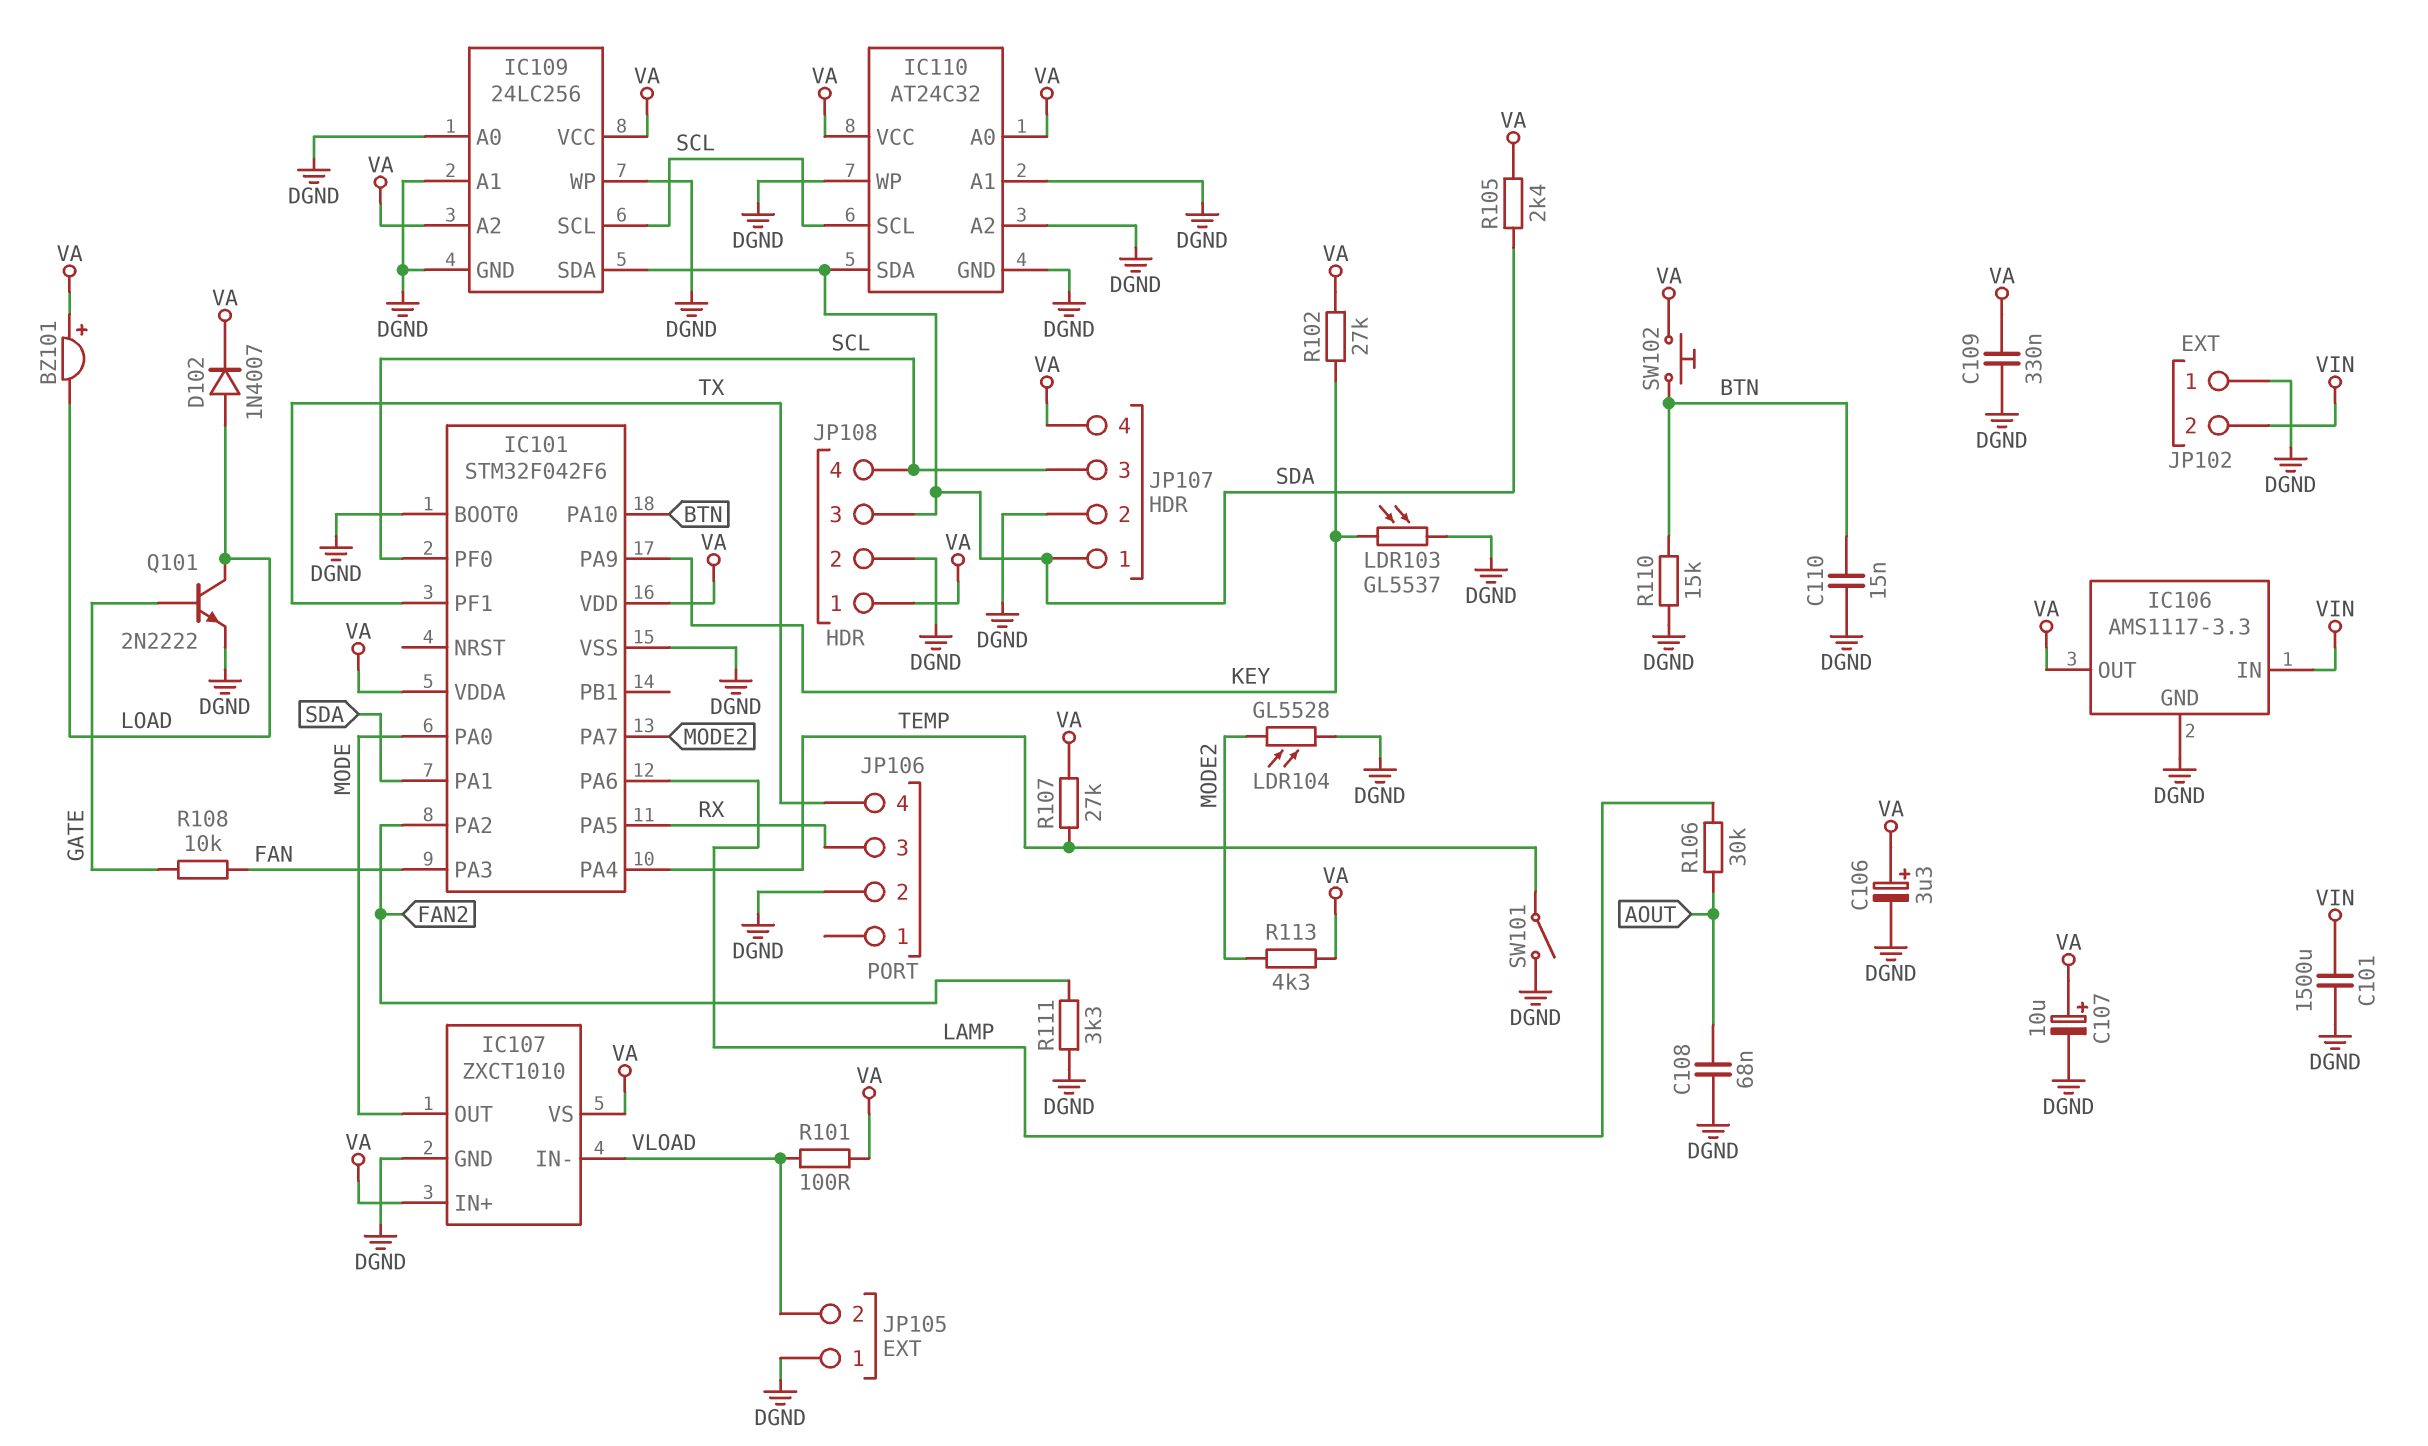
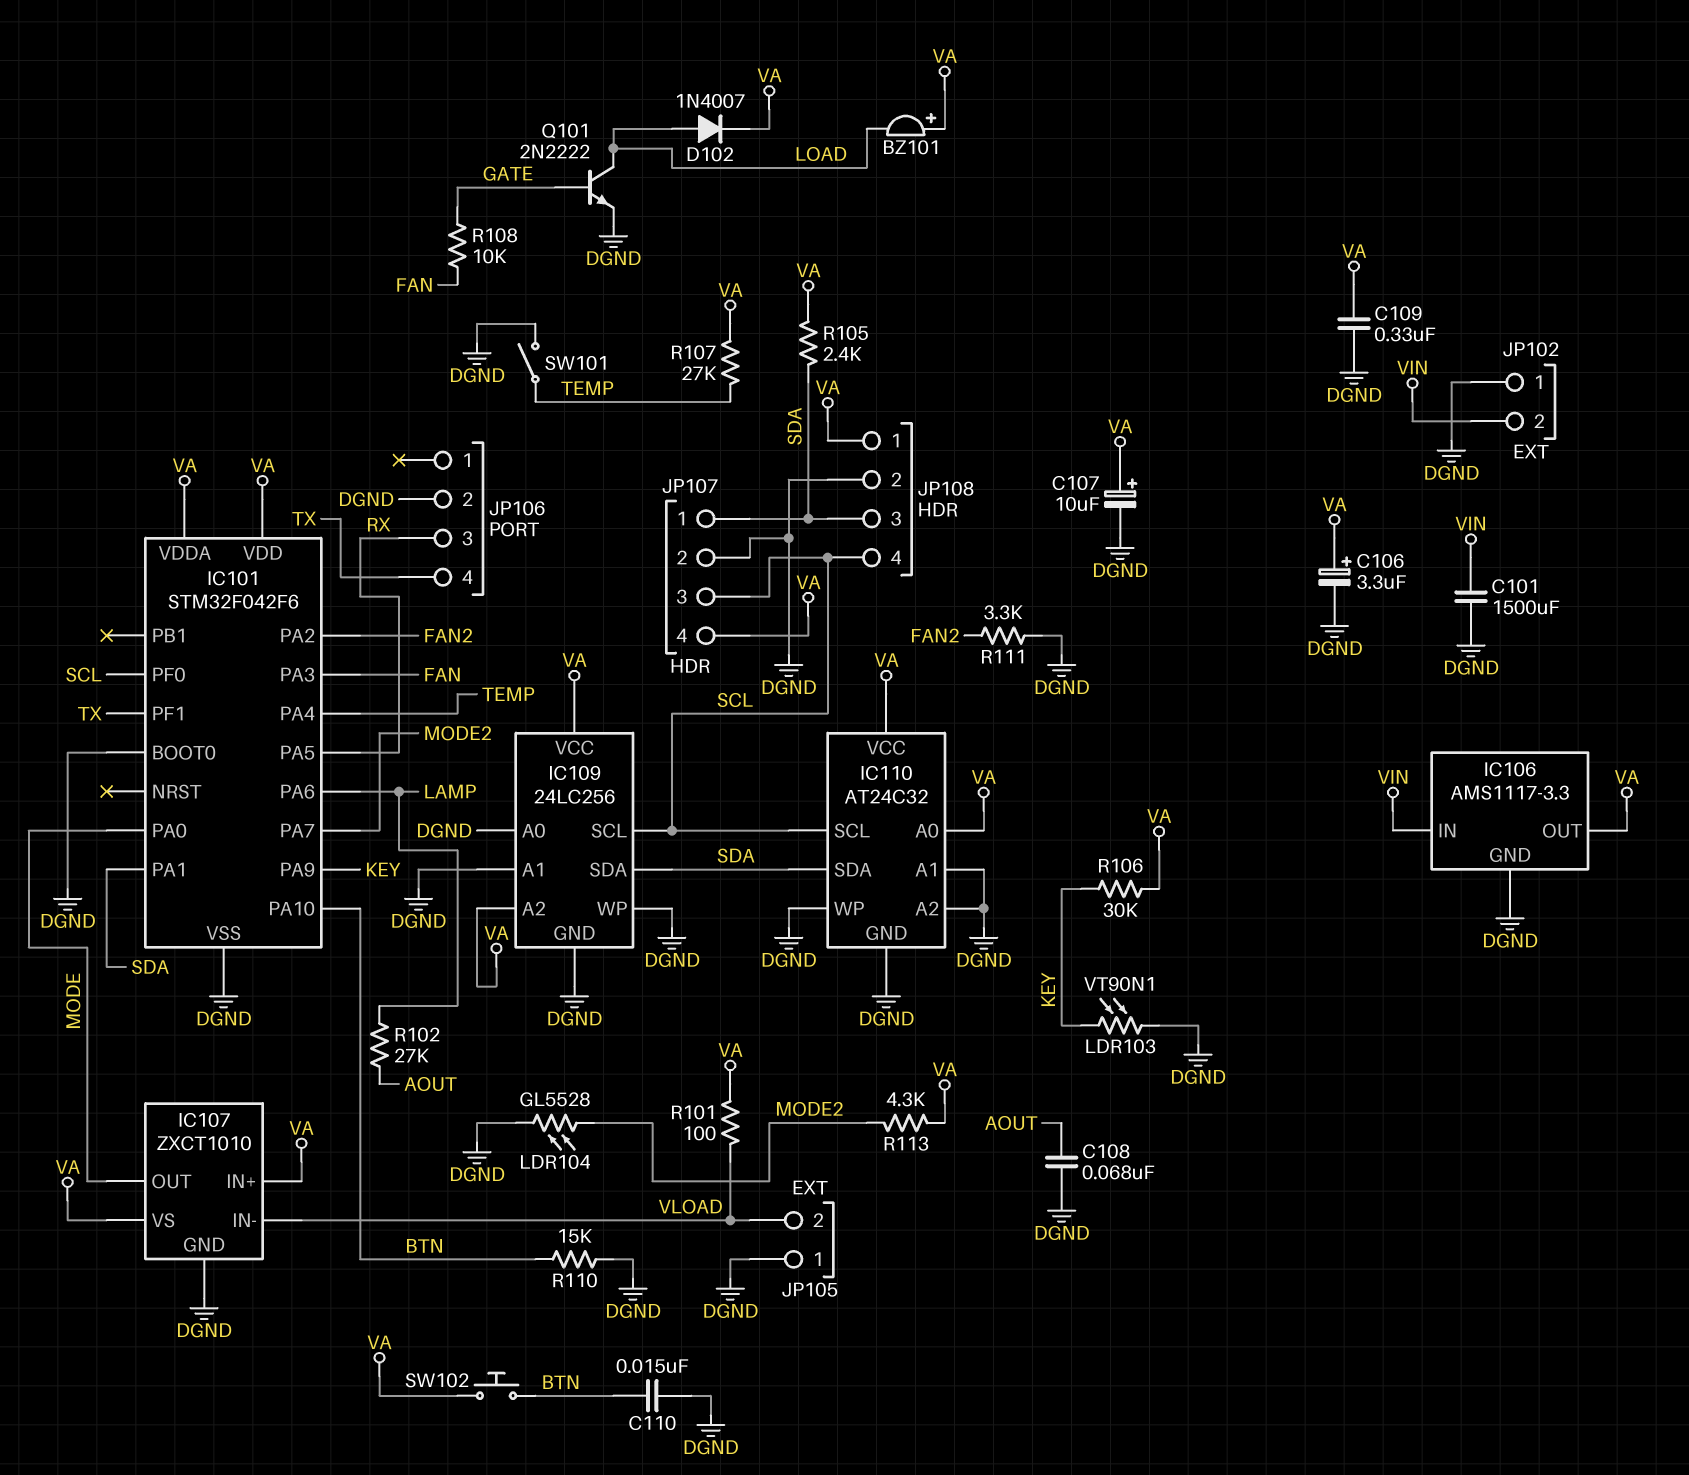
LDR103: GL5537 (DGND, KEY) -> VT90N1 (DGND, KEY)
R102: 27k (KEY, VA) -> 27k (AOUT, LAMP)
R106: 30k (AOUT, LAMP) -> 30k (KEY, VA)

